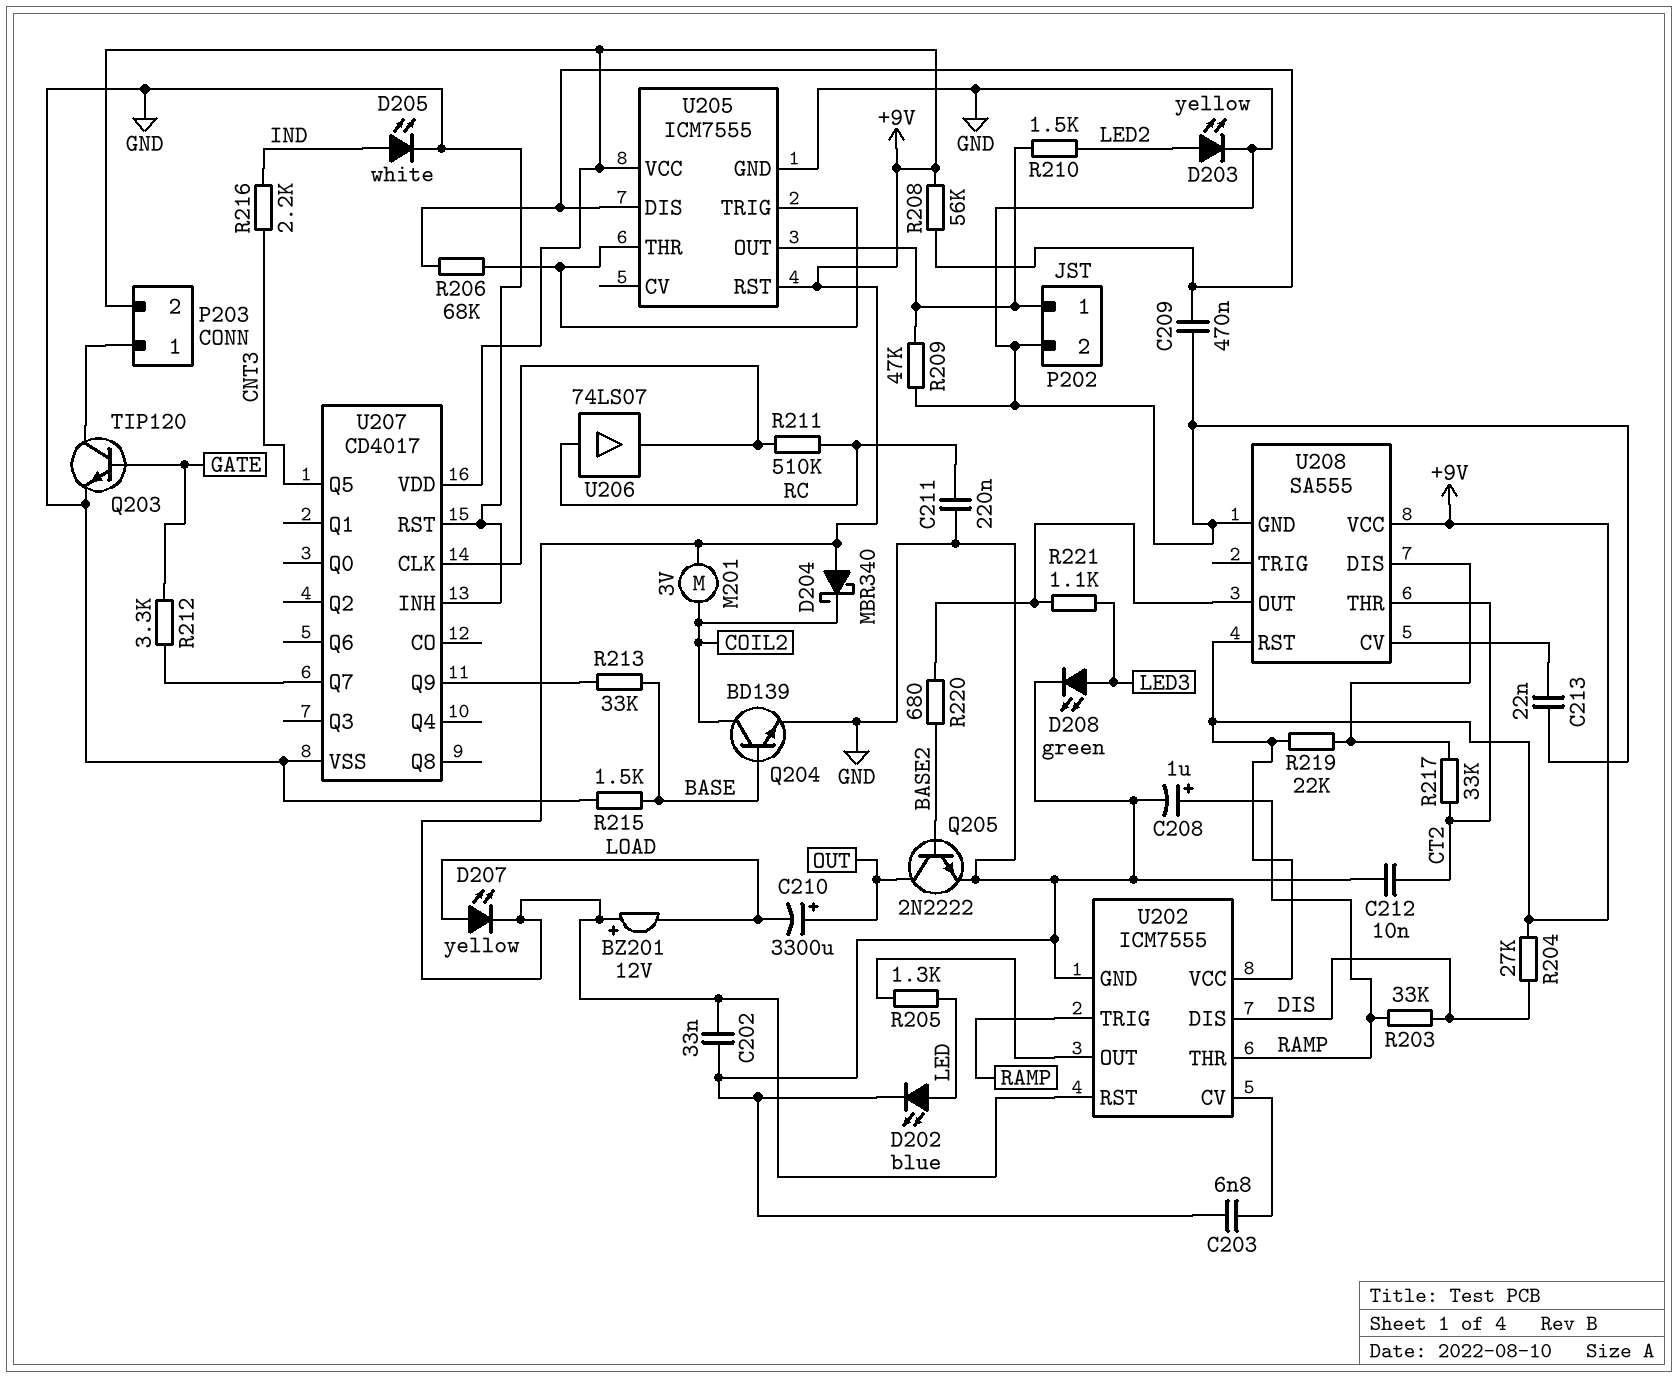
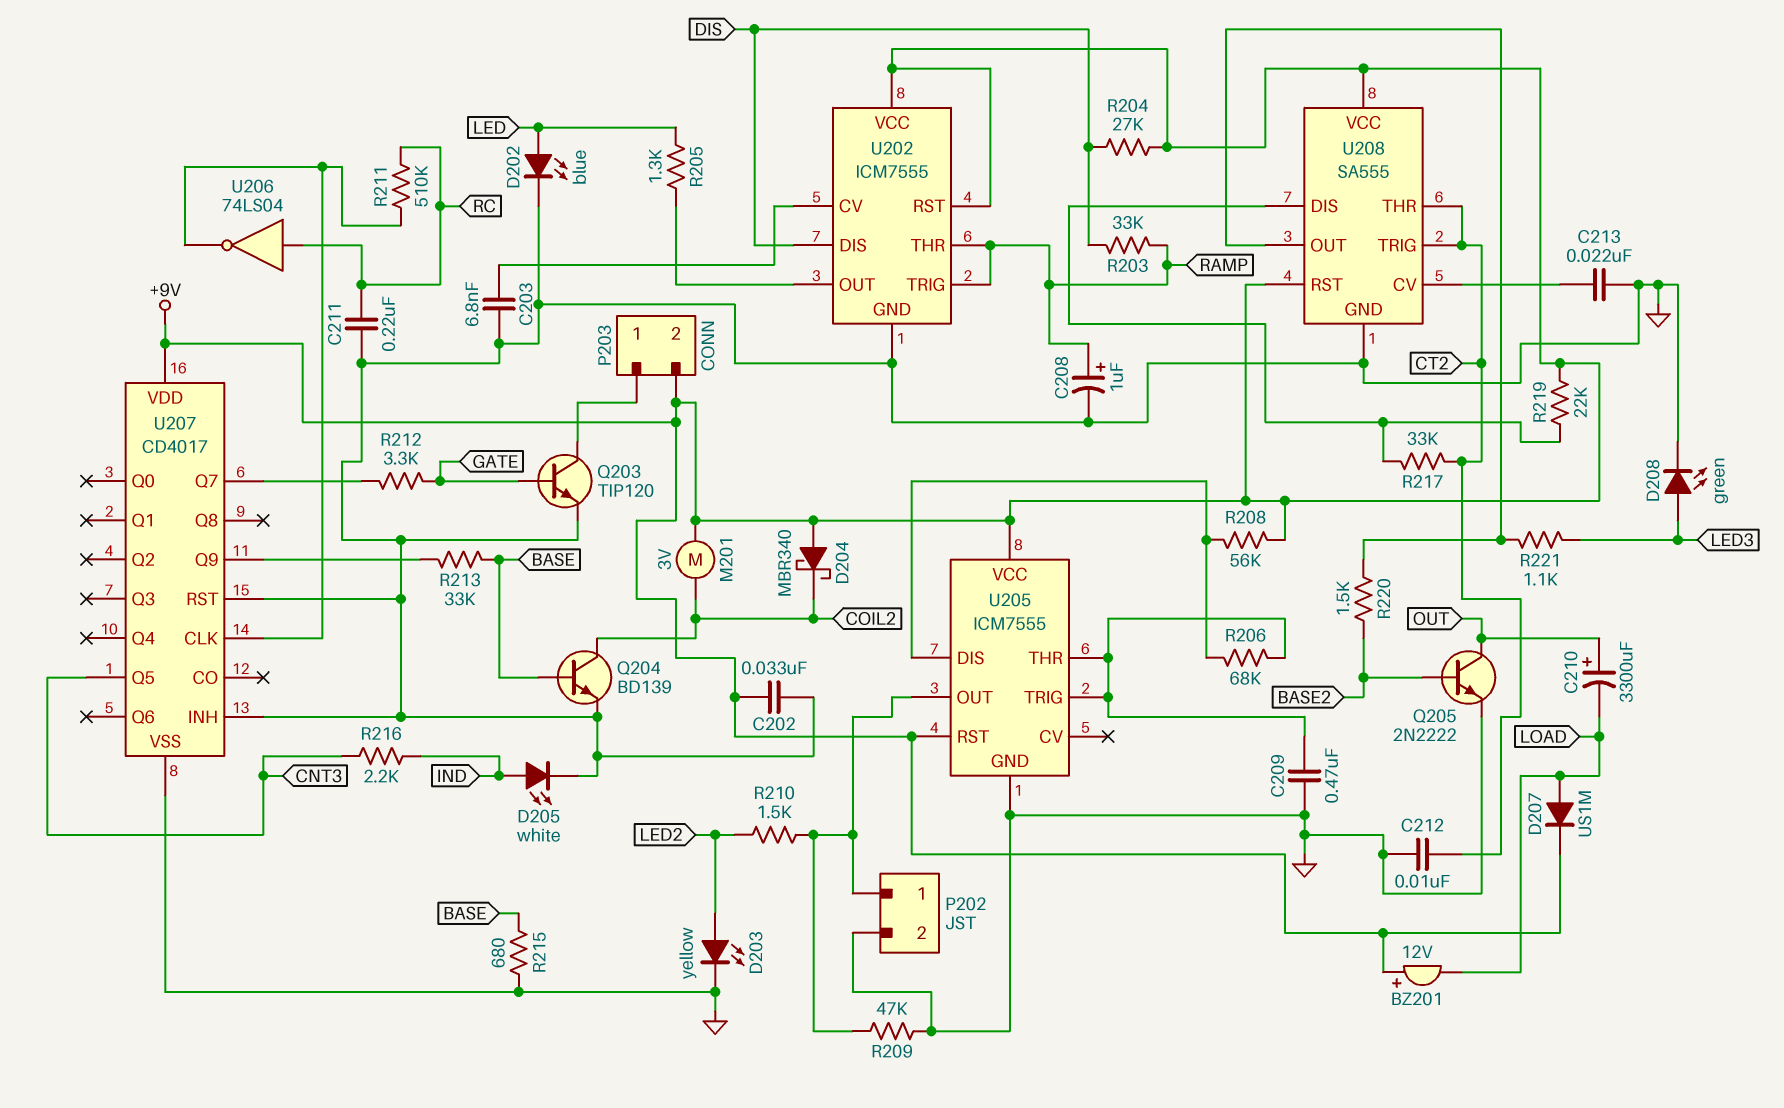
C209: 470nF (GND, U205/DIS) -> 470nF (GND, U205/THR)
D207: LED yellow (A LOAD, K +9V) -> diode US1M (A LOAD, K +9V)
R215: 1.5k (BASE, GND) -> 680 (BASE, GND)
R220: 680 (BASE2, U208/OUT) -> 1.5k (BASE2, U208/OUT)
U206: buffer 74LS07 (in RC, out U207/CLK) -> NOT 74LS04 (in RC, out U207/CLK)
U208 pin TRIG: none -> CT2

